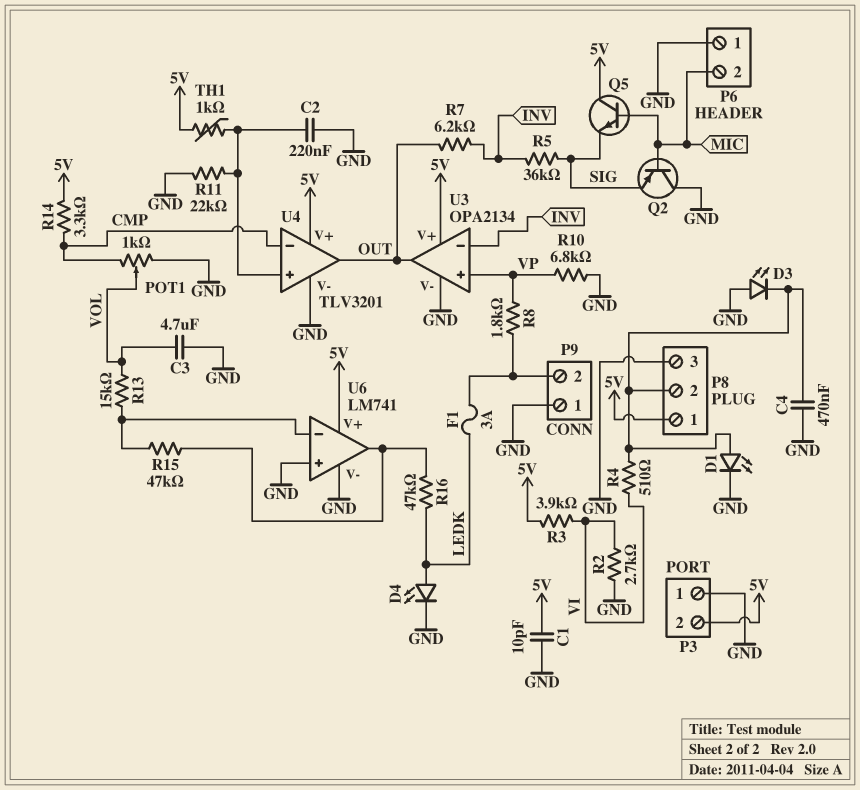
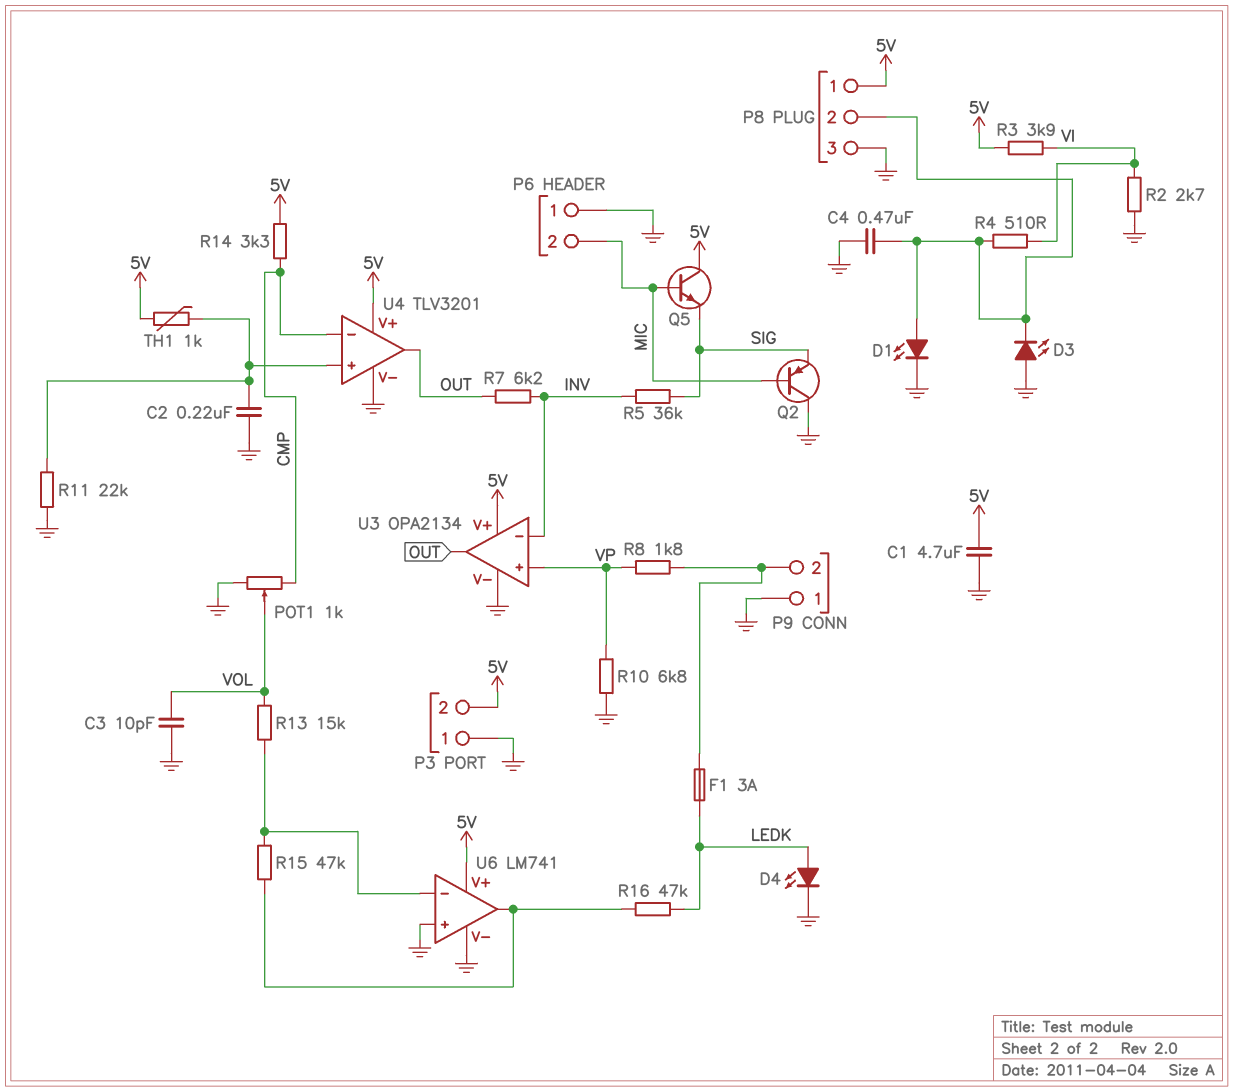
C1: 10pF (5V, GND) -> 4.7uF (5V, GND)
C3: 4.7uF (GND, VOL) -> 10pF (GND, VOL)

